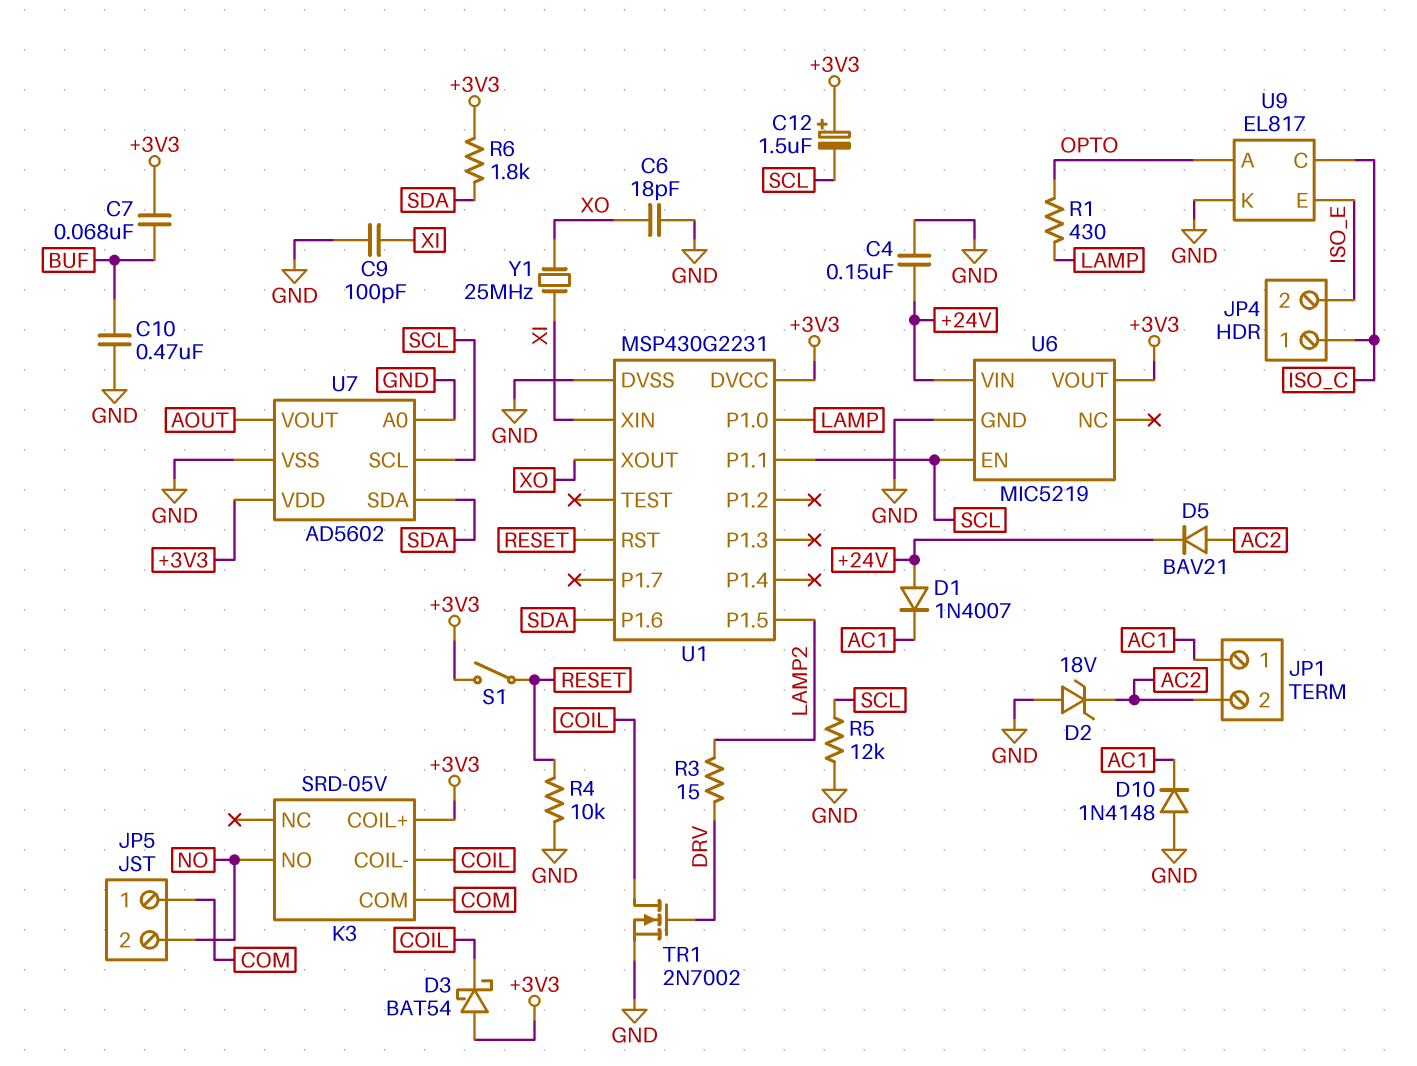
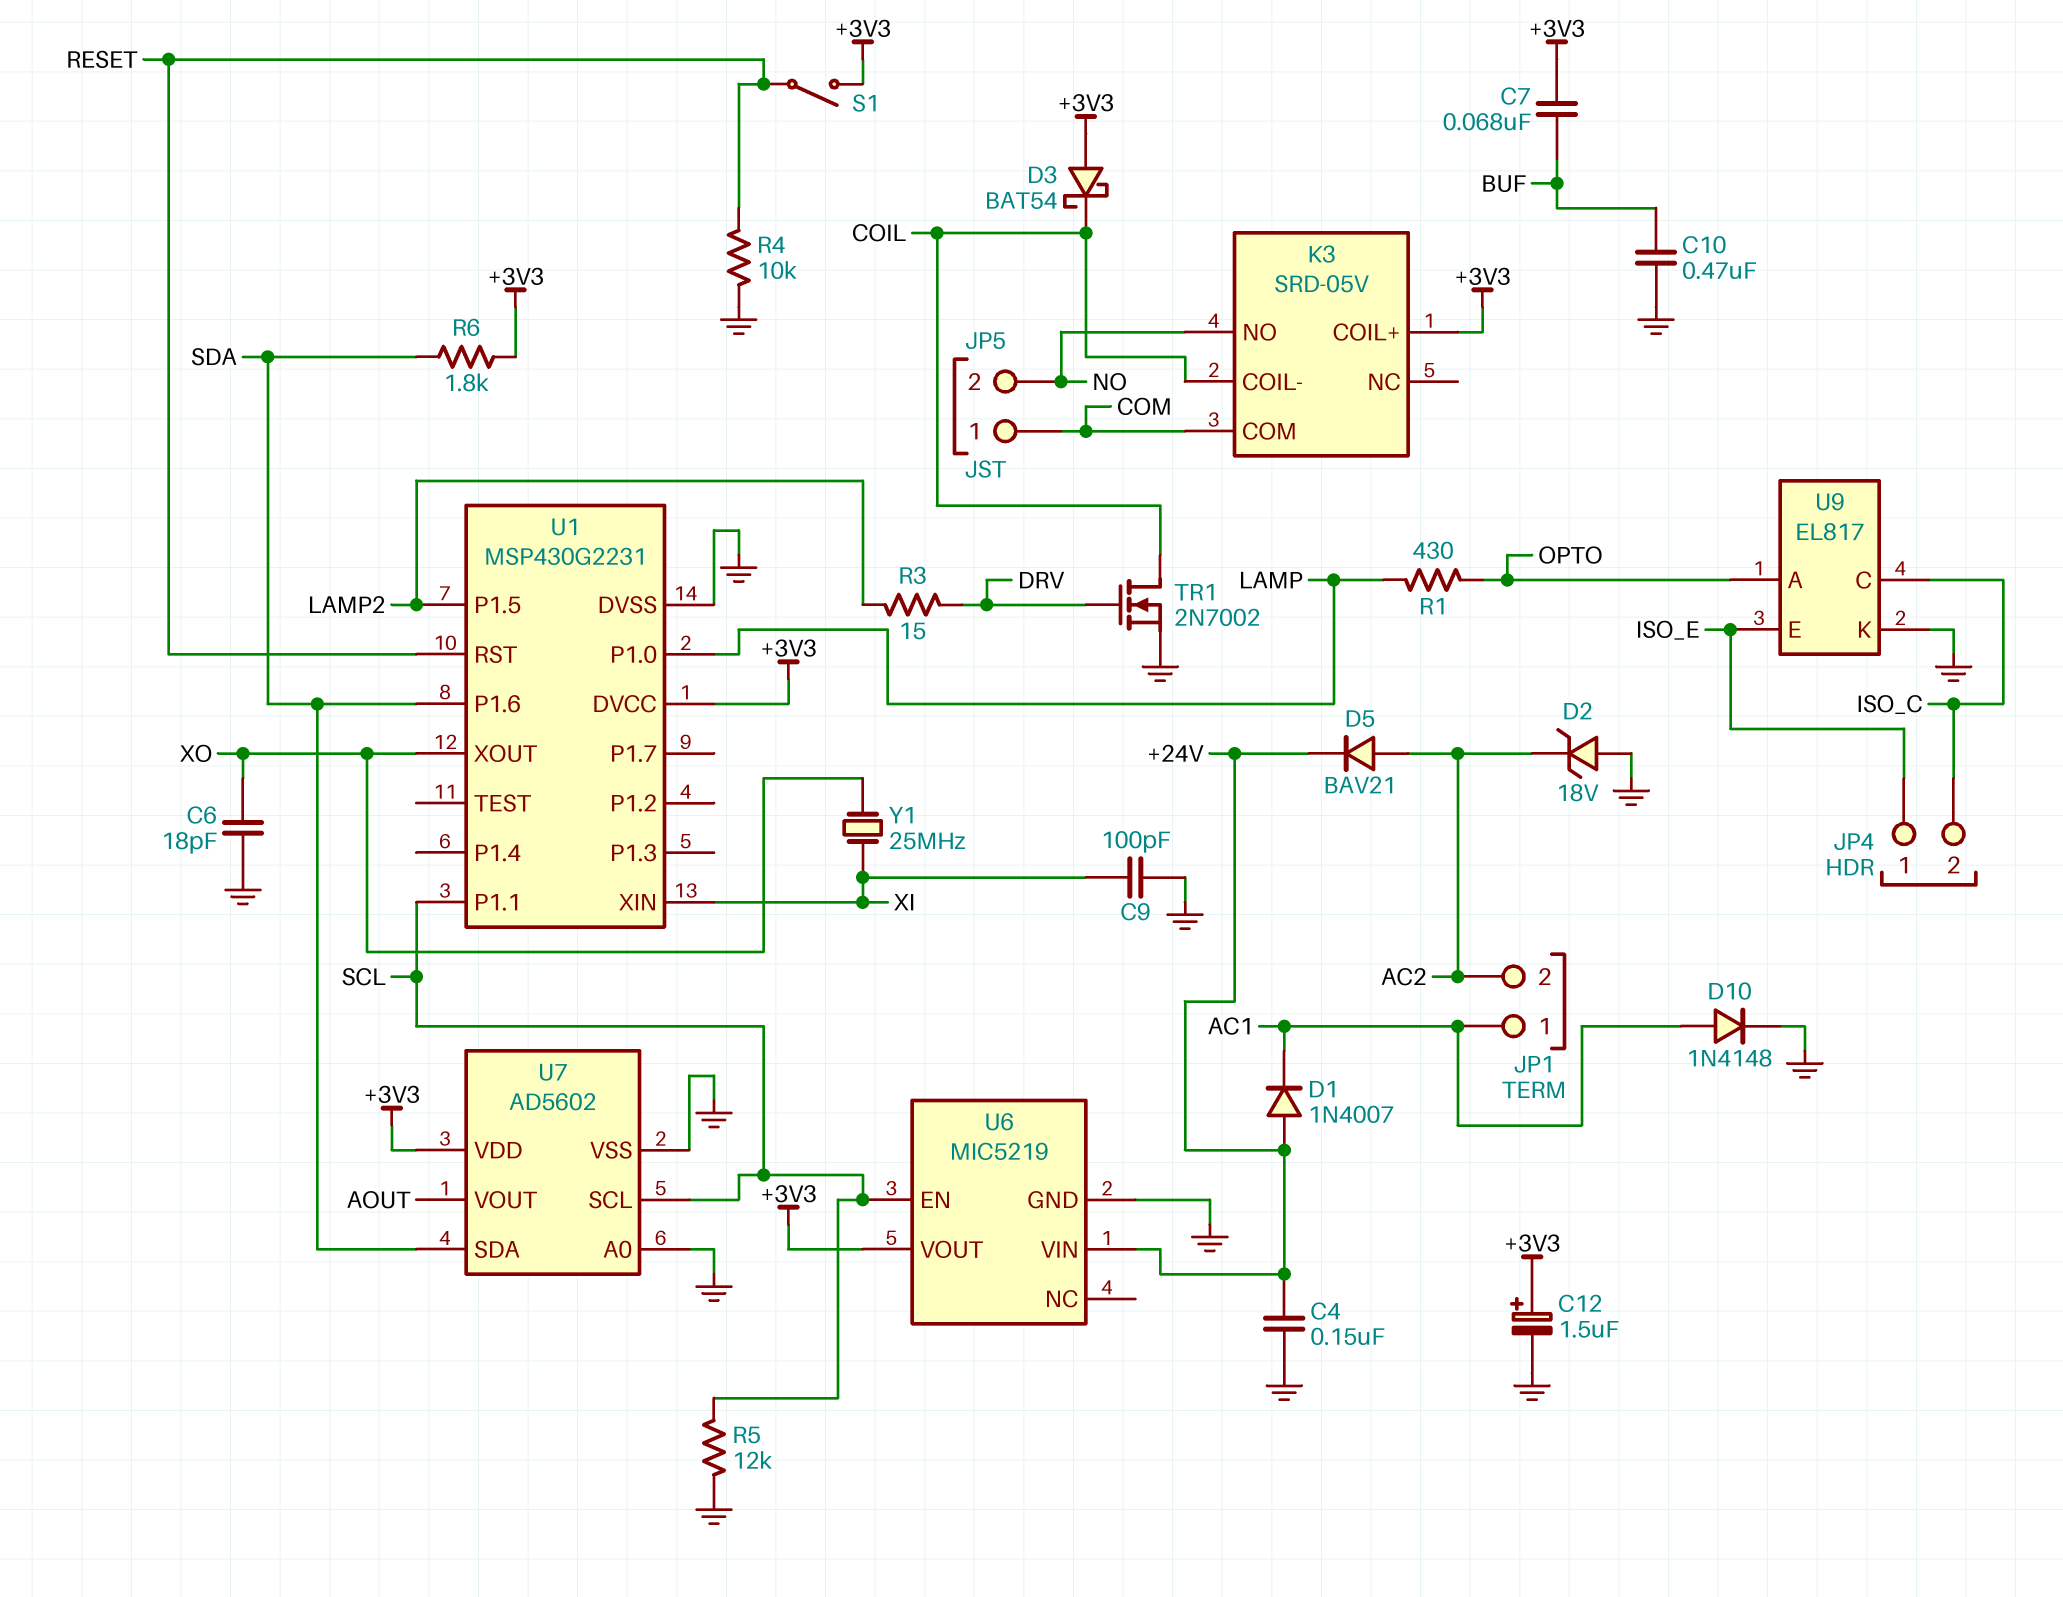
C12: 1.5uF (plus +3V3, minus SCL) -> 1.5uF (plus +3V3, minus GND)
D10: diode 1N4148 (A GND, K AC1) -> diode 1N4148 (A AC1, K GND)
JP4 pin 1: ISO_C -> ISO_E
JP4 pin 2: ISO_E -> ISO_C

